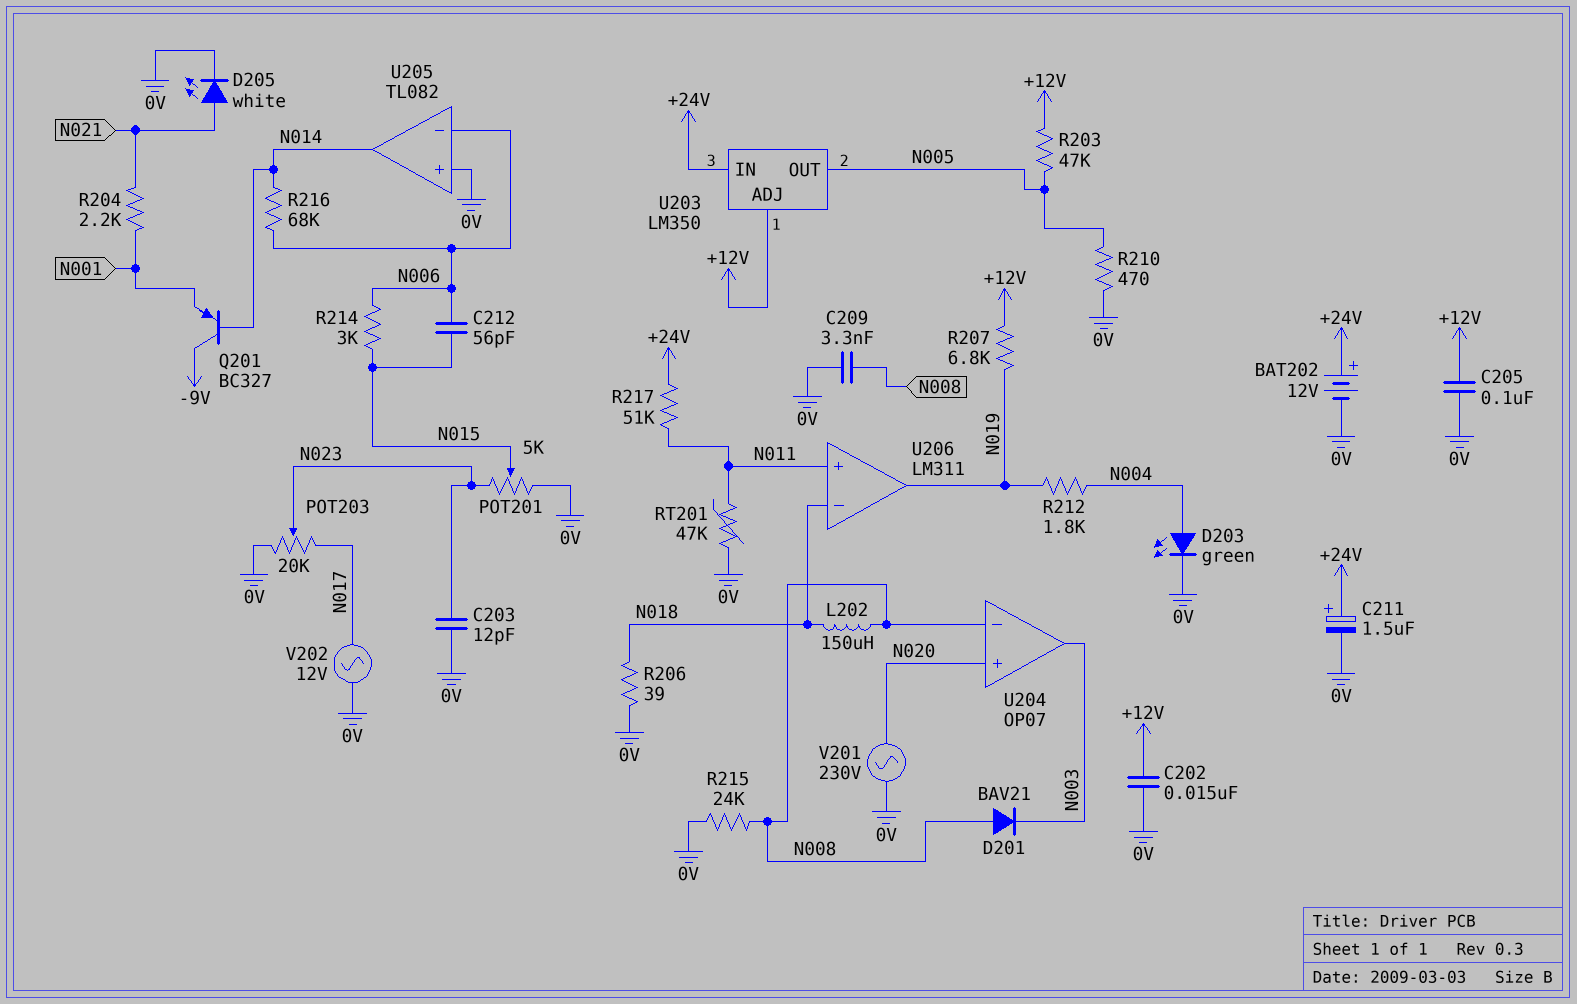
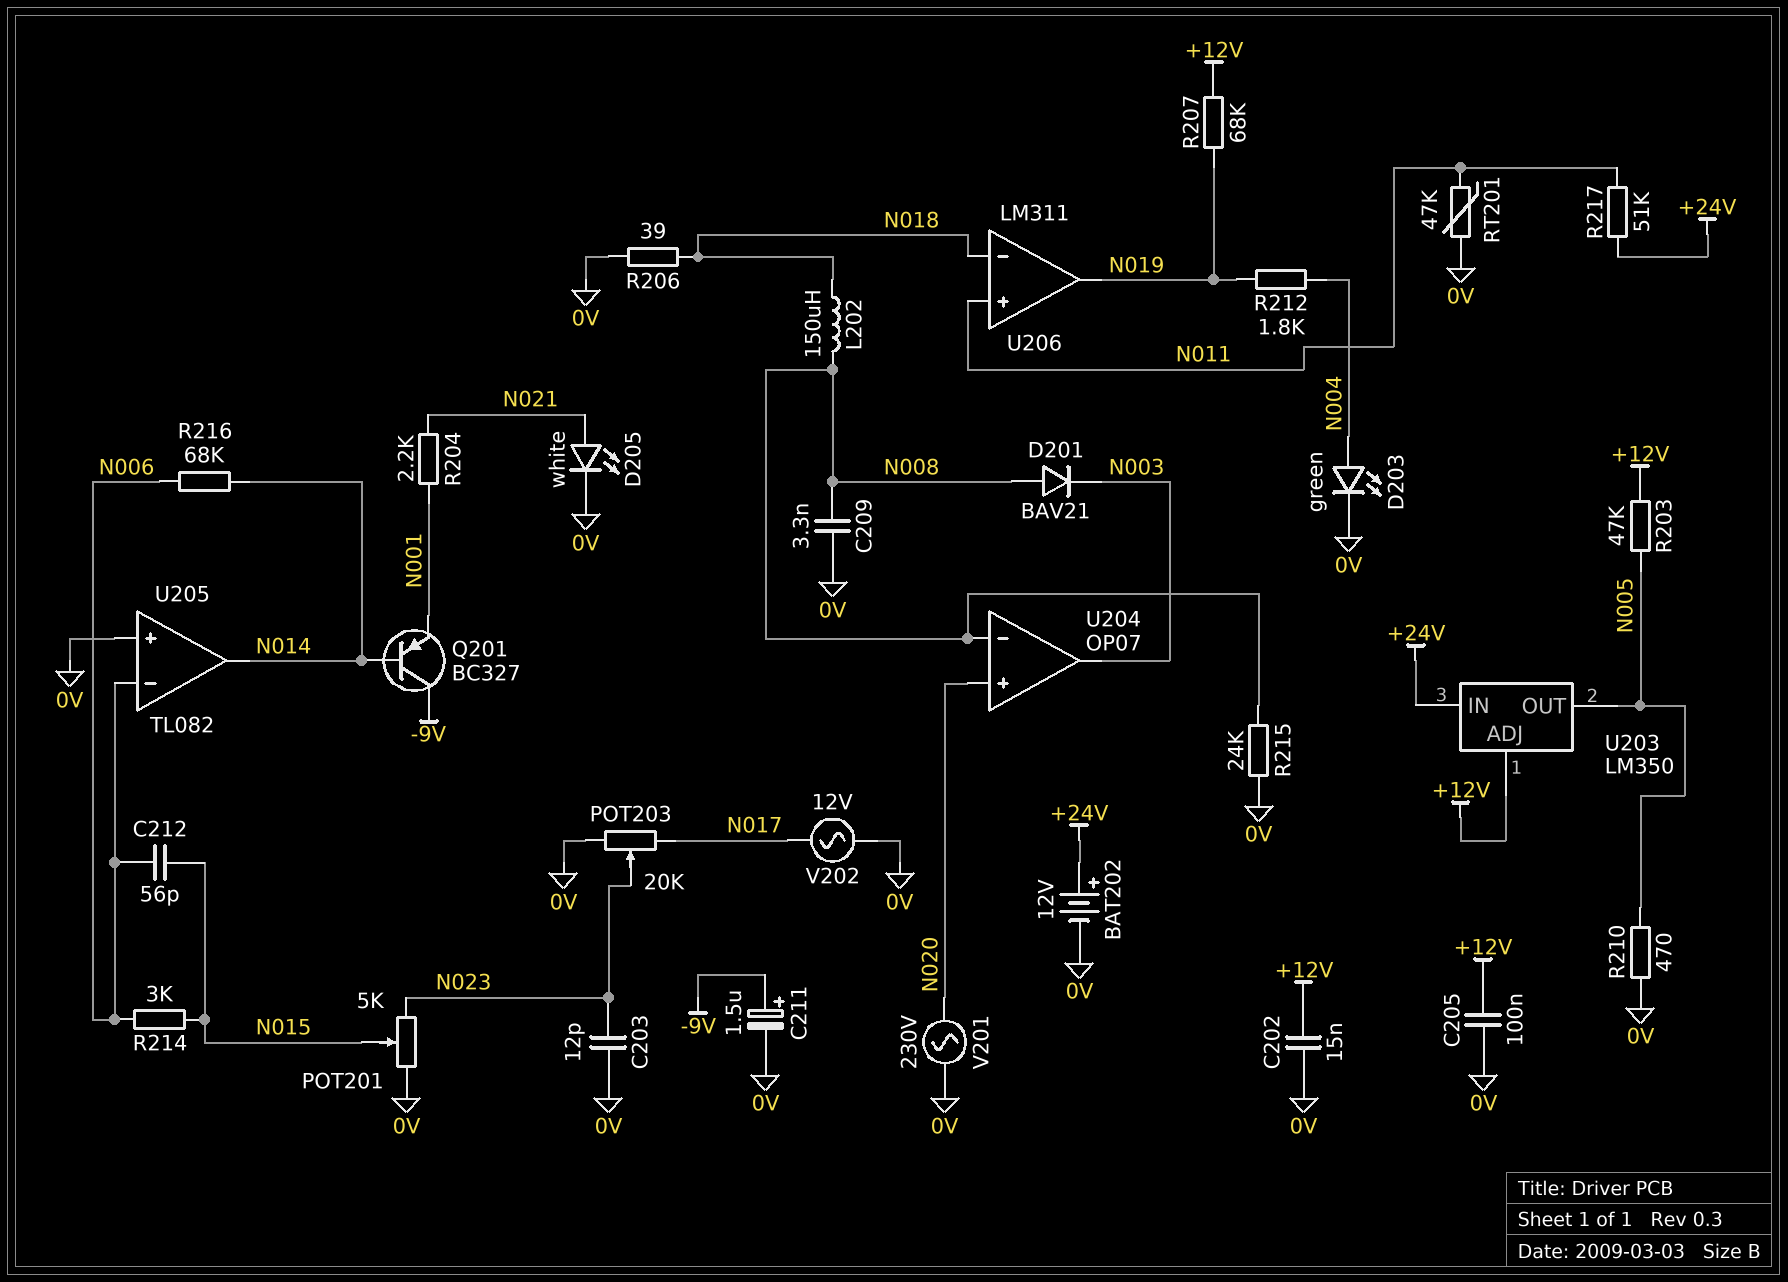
C211: 1.5uF (plus +24V, minus 0V) -> 1.5uF (plus -9V, minus 0V)
R207: 6.8k (+12V, N019) -> 68k (+12V, N019)

